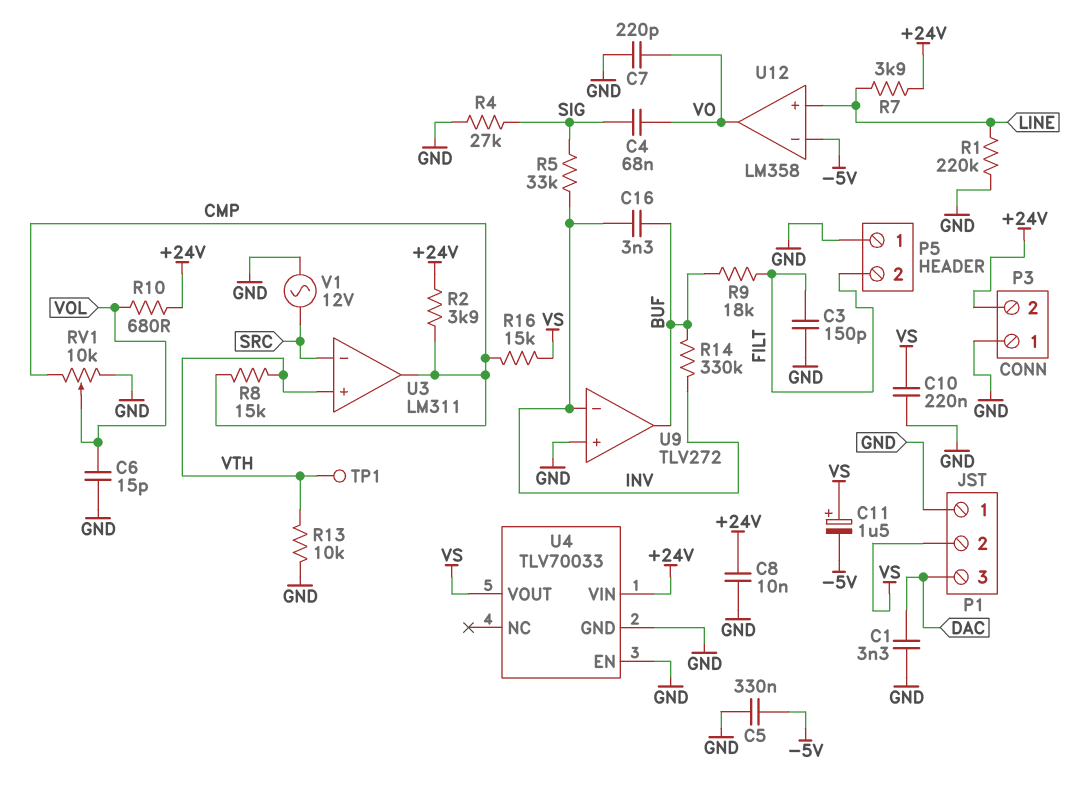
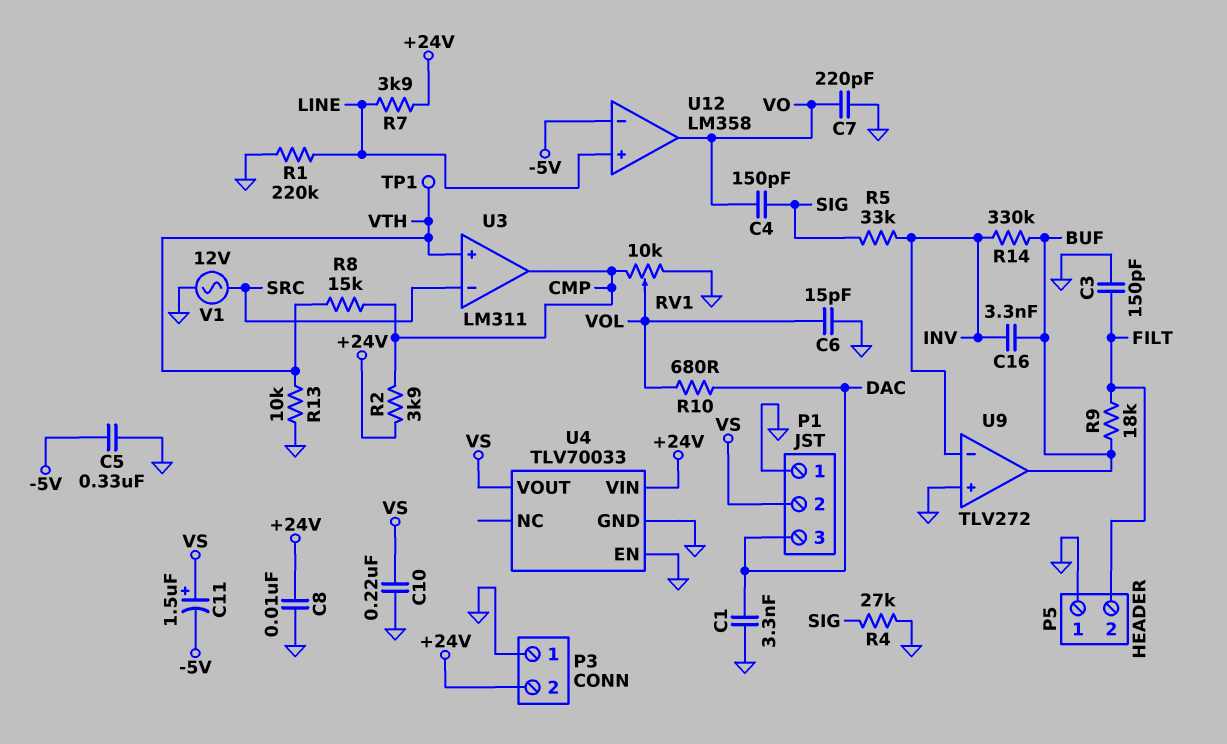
C4: 68nF (SIG, VO) -> 150pF (SIG, VO)
R10: 680 (+24V, VOL) -> 680 (DAC, VOL)
R16: 15k (CMP, VS) -> none

